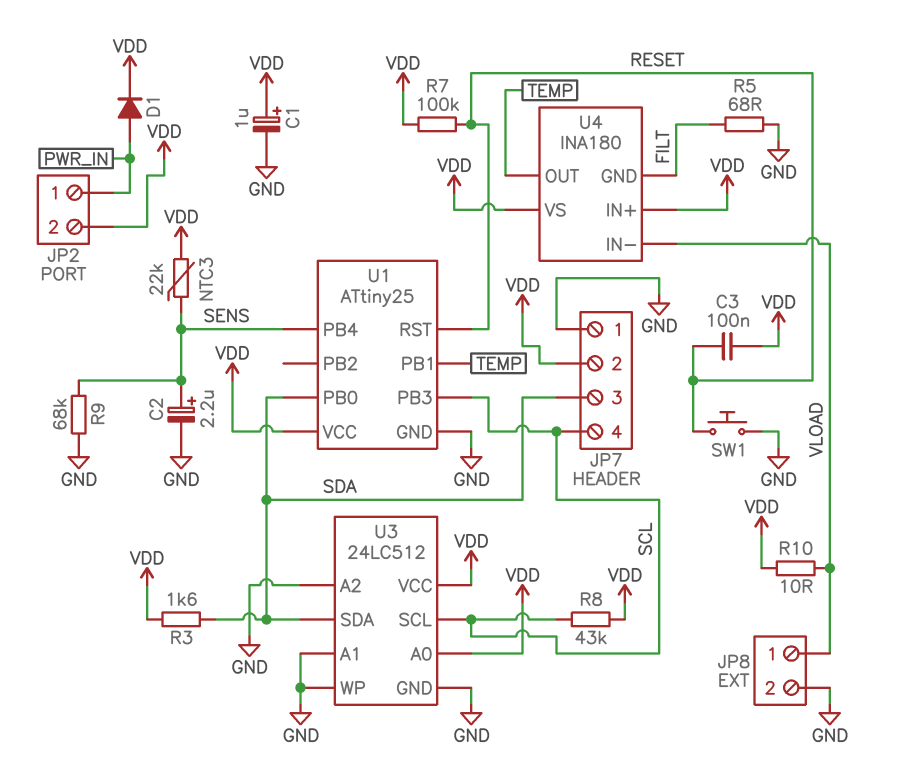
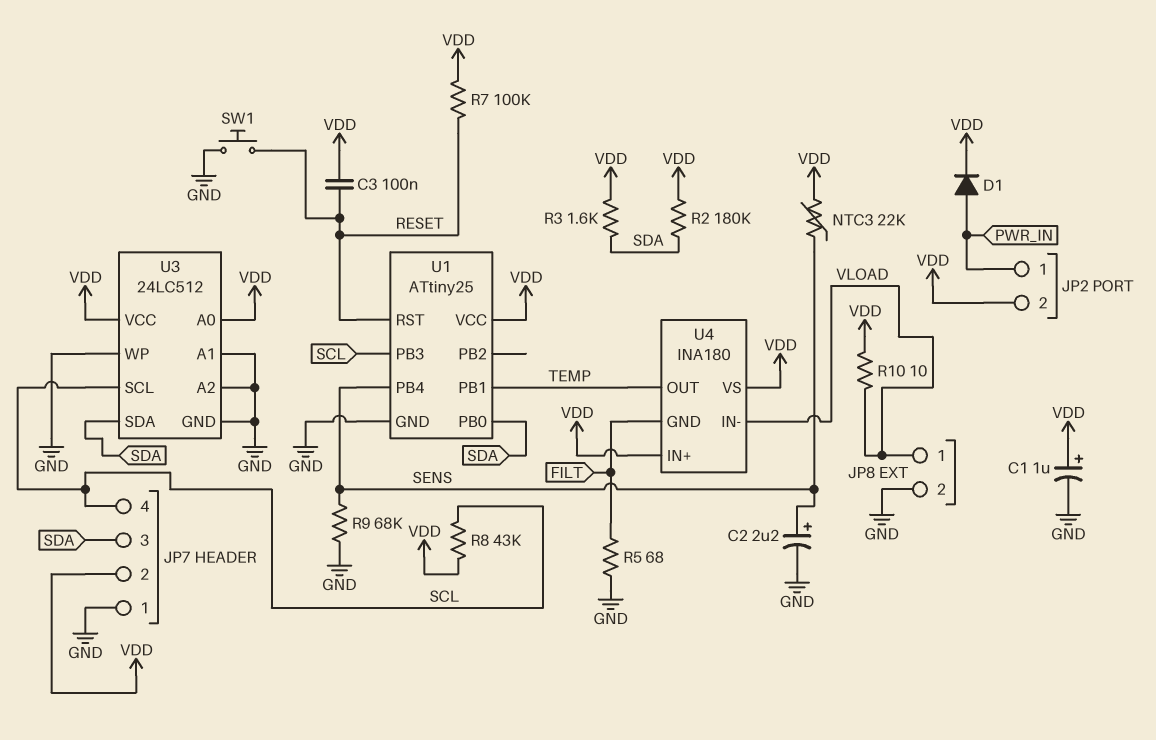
R2: none -> 180k (SDA, VDD)

